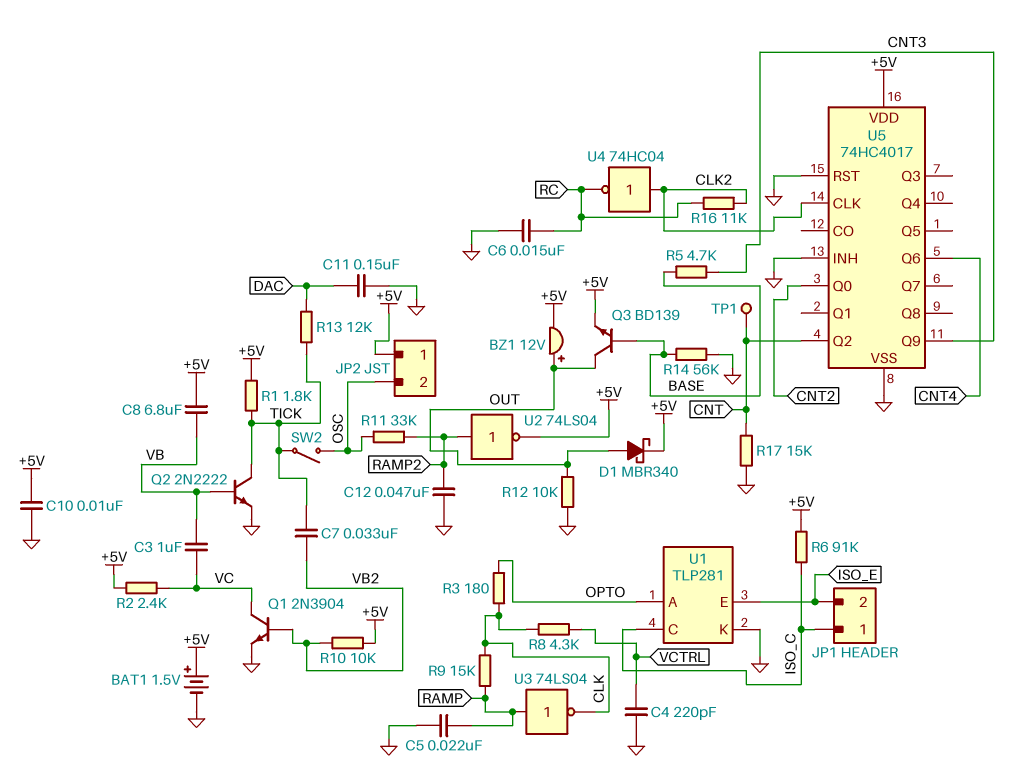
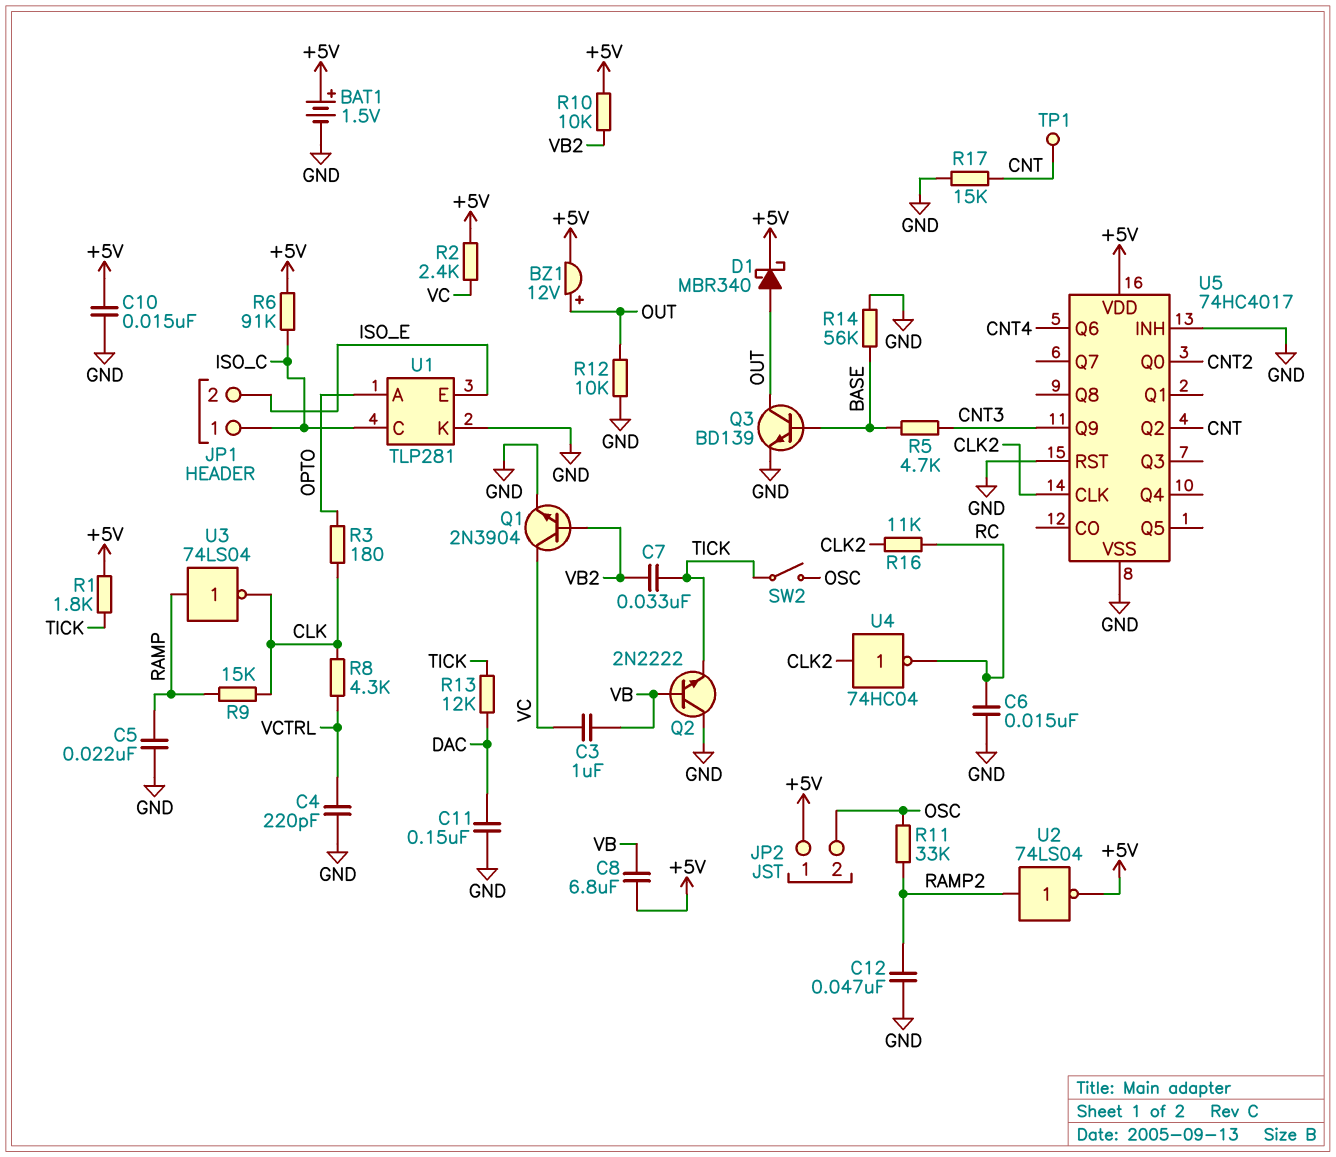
C10: 10nF (+5V, GND) -> 15nF (+5V, GND)
Q2: NPN 2N2222 (B VB, C TICK, E GND) -> NPN 2N2222 (B VB, C GND, E TICK)
Q3: NPN BD139 (B BASE, C OUT, E +5V) -> NPN BD139 (B BASE, C OUT, E GND)

